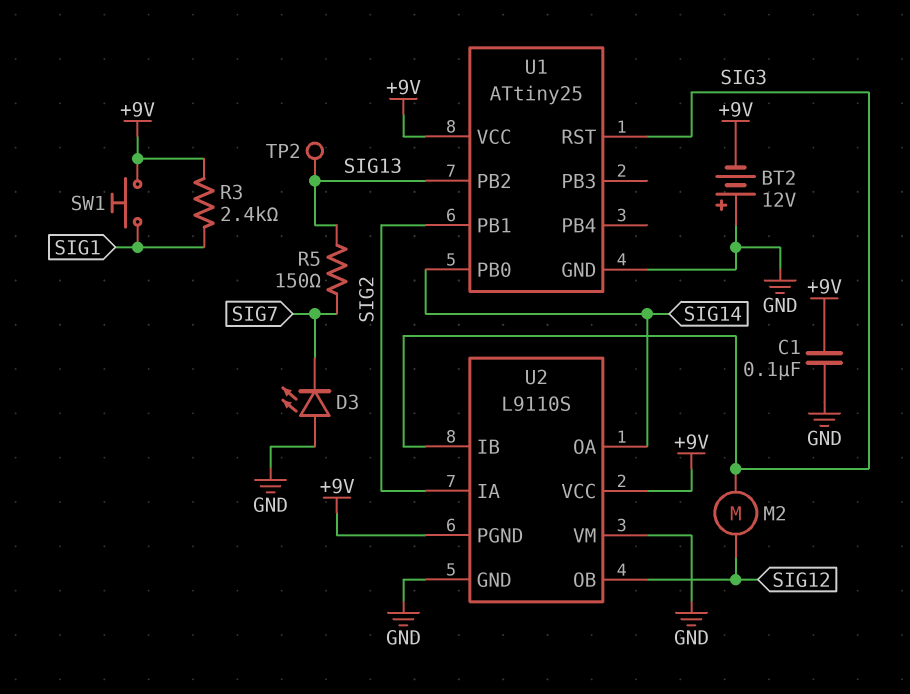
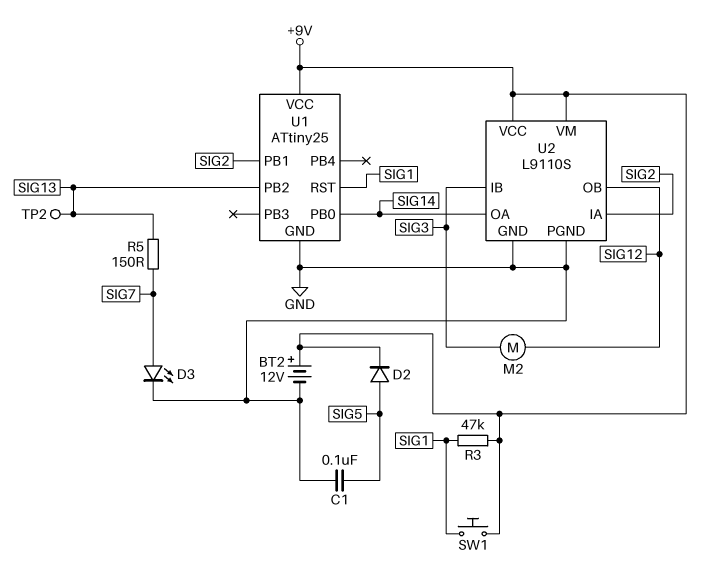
BT2: 12V (plus GND, minus +9V) -> 12V (plus +9V, minus GND)
C1: 100nF (+9V, GND) -> 100nF (GND, SIG5)
D2: none -> diode (A SIG5, K +9V)
D3: LED (A GND, K SIG7) -> LED (A SIG7, K GND)
R3: 2.4k (+9V, SIG1) -> 47k (+9V, SIG1)
U1 pin RST: SIG3 -> SIG1
U2 pin PGND: +9V -> GND
U2 pin VM: GND -> +9V

